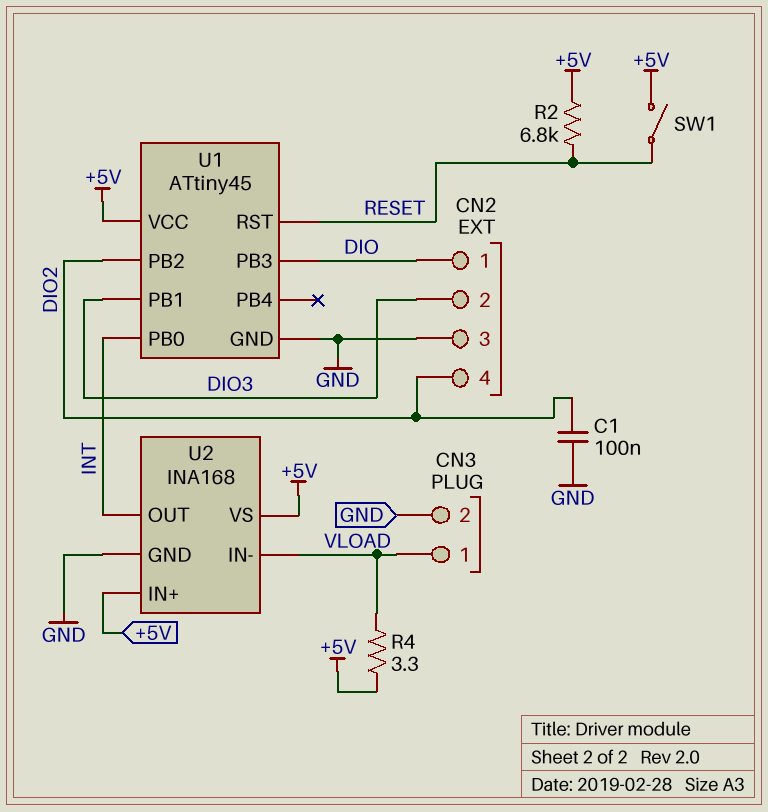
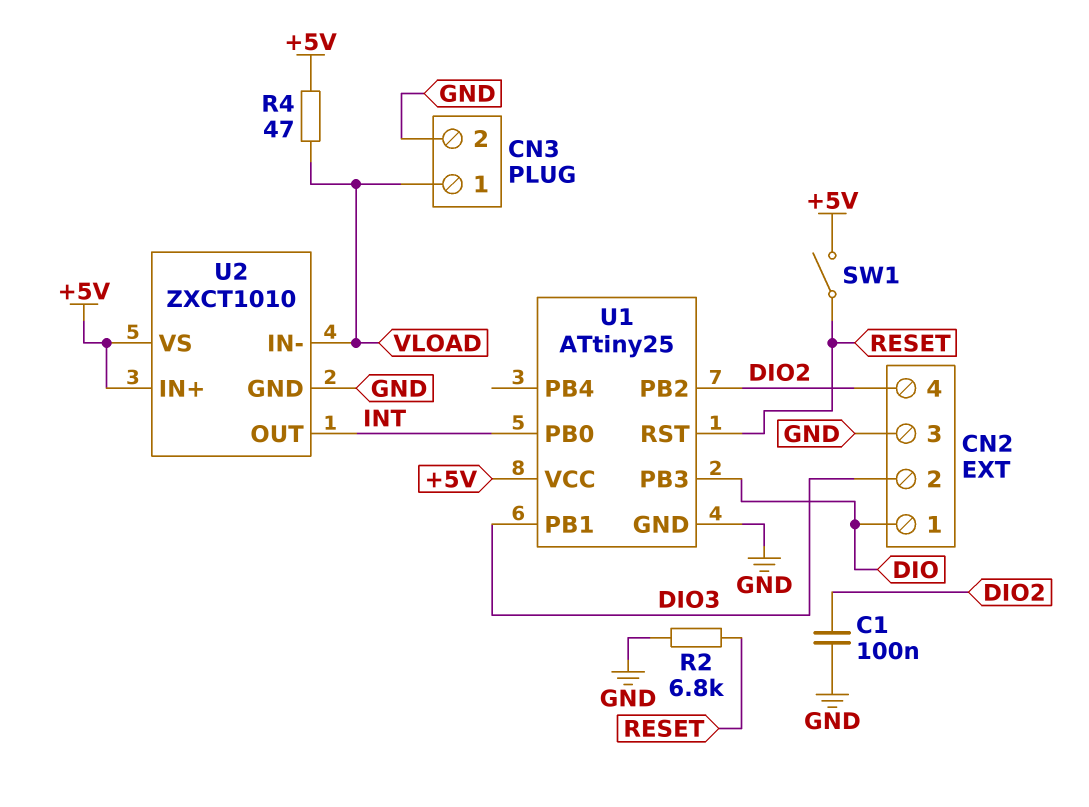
R2: 6.8k (+5V, RESET) -> 6.8k (GND, RESET)
R4: 3.3 (+5V, VLOAD) -> 47 (+5V, VLOAD)
U1: ATtiny45 -> ATtiny25
U2: INA168 -> ZXCT1010

